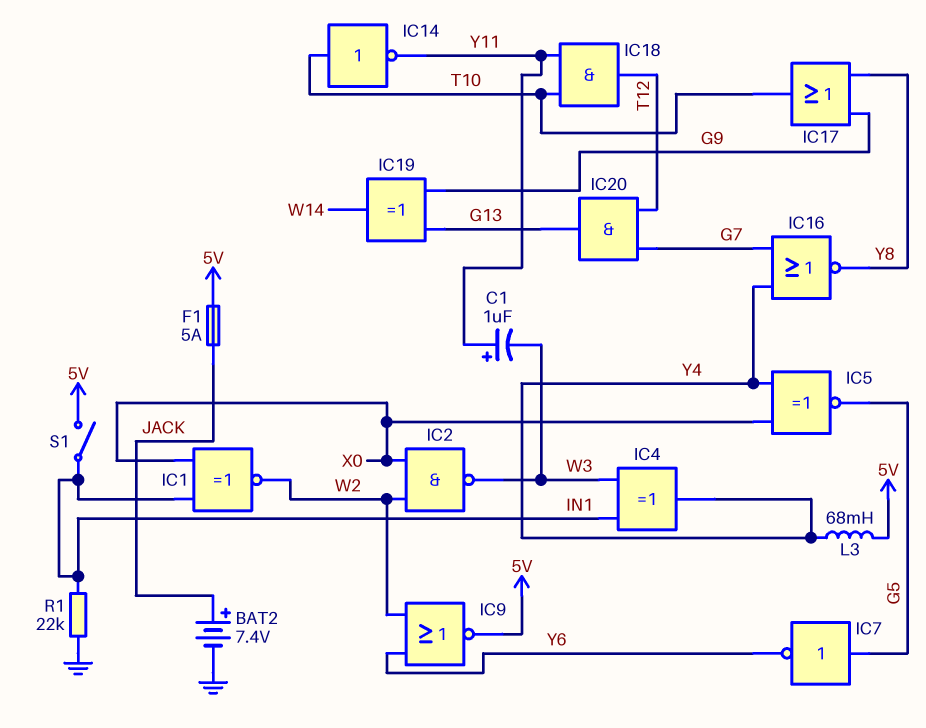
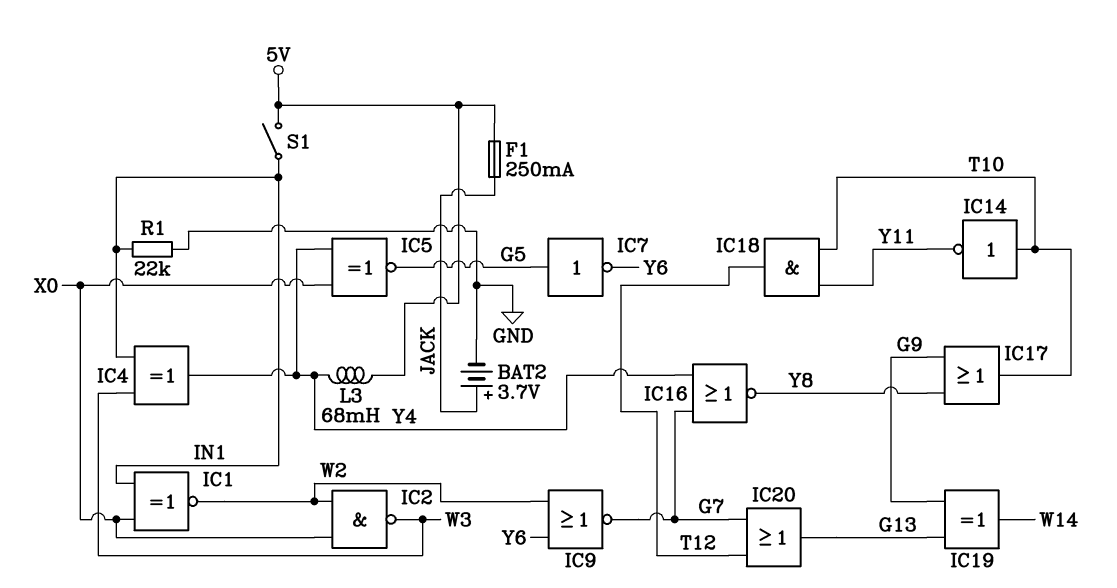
BAT2: 7.4V (plus JACK, minus GND) -> 3.7V (plus JACK, minus GND)
C1: 1uF (plus Y11, minus W3) -> none
F1: 5A (5V, JACK) -> 250mA (5V, JACK)
IC9: NOR (in W2, in Y6, out 5V) -> NOR (in W2, in Y6, out G7)
IC20: AND (in G7, in T12, out G13) -> OR (in G7, in T12, out G13)

